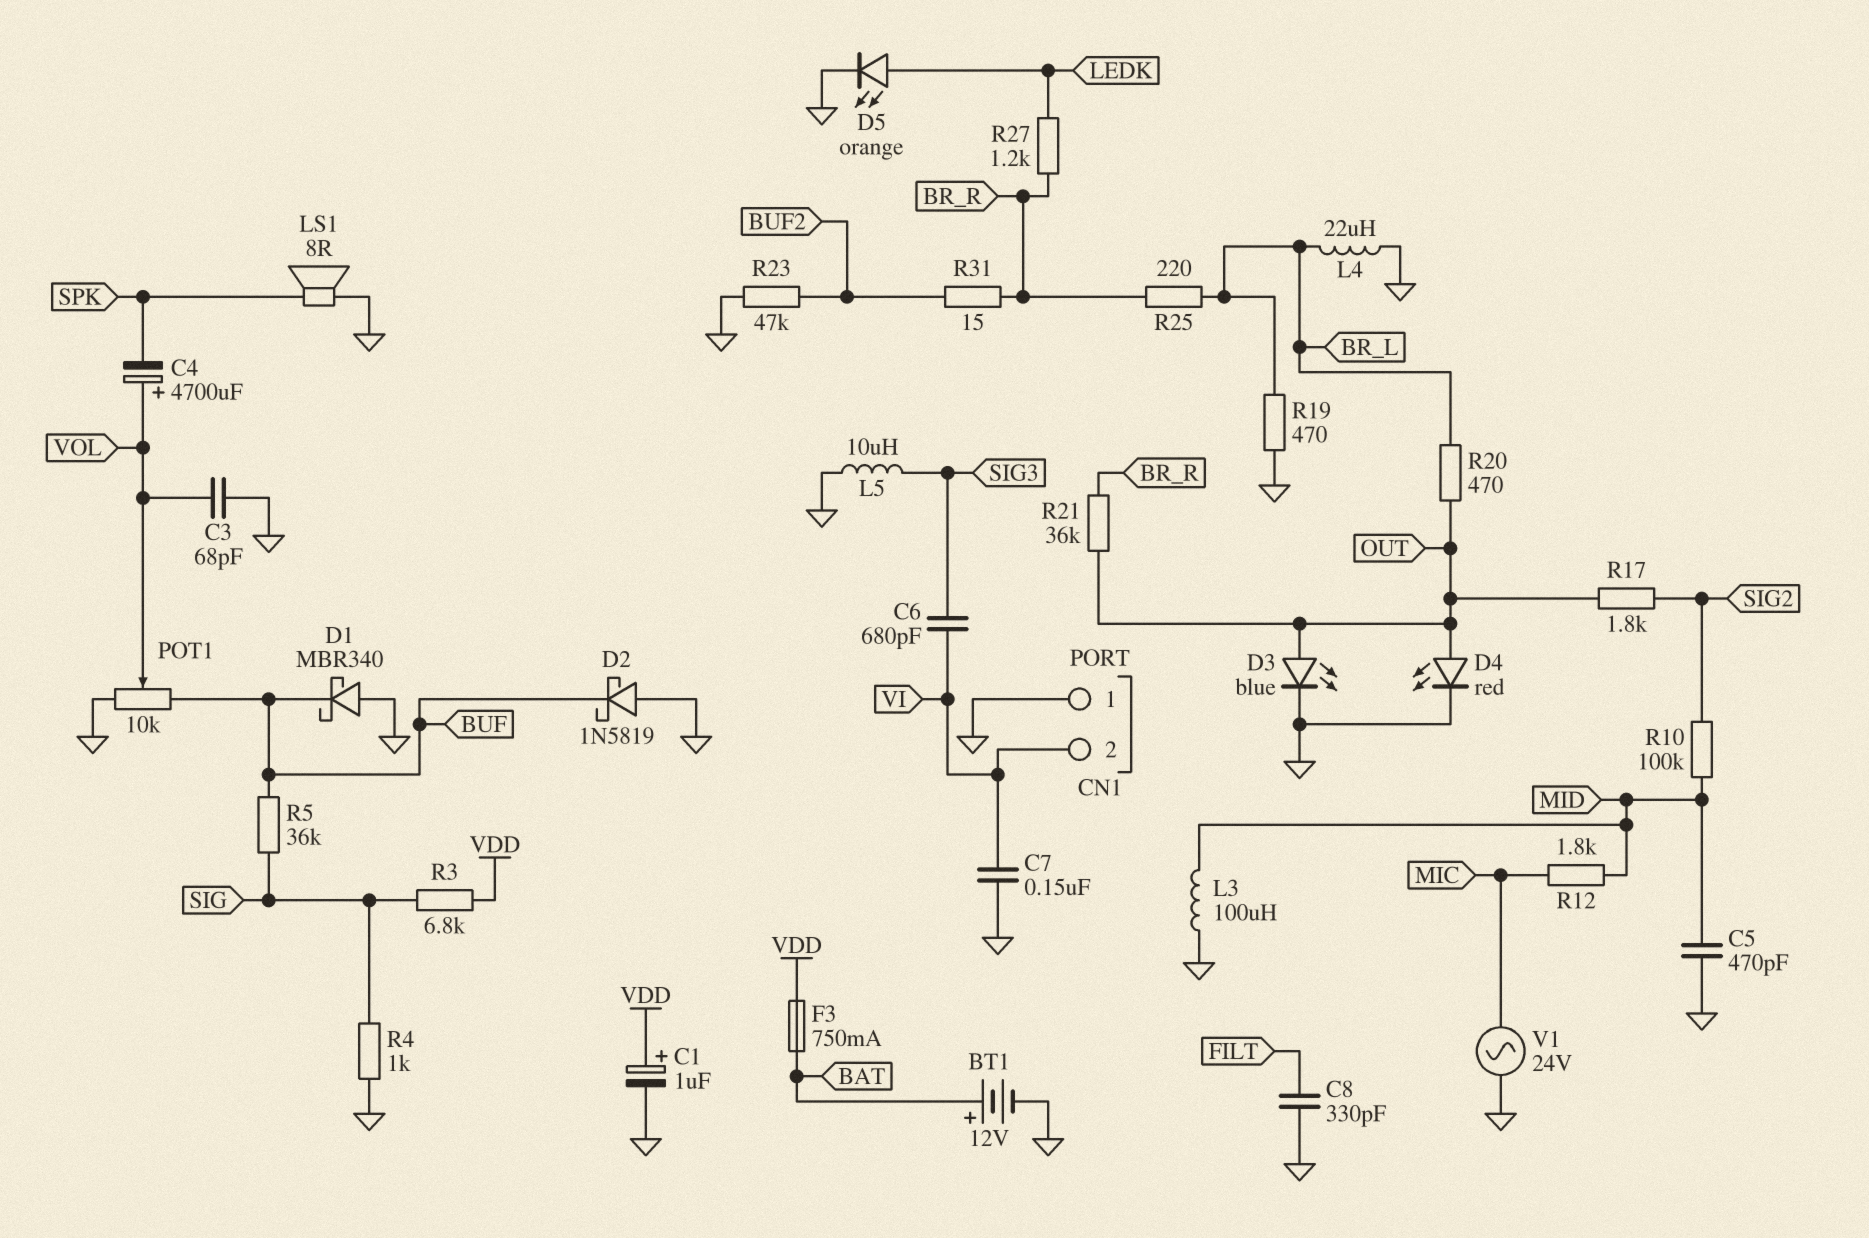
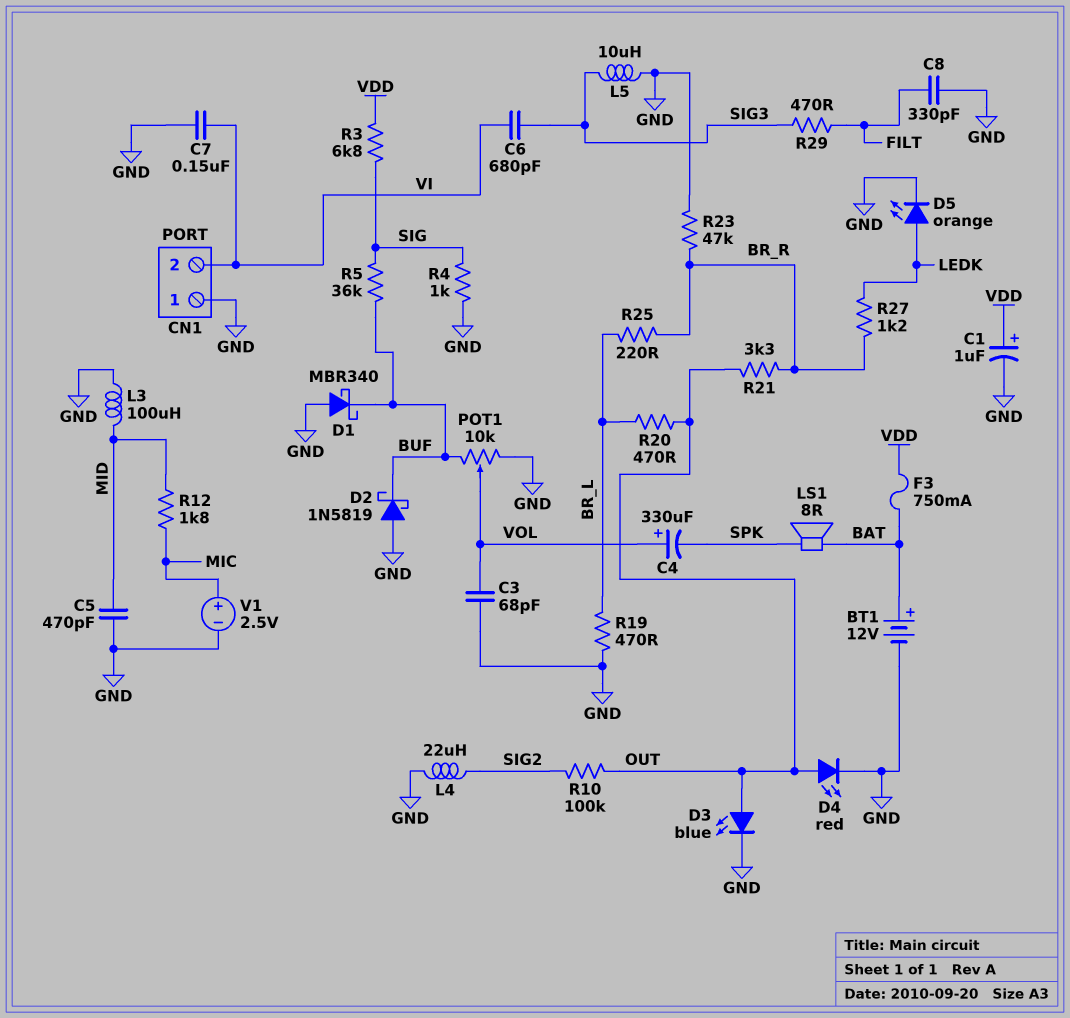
C4: 4700uF (plus VOL, minus SPK) -> 330uF (plus VOL, minus SPK)
L4: 22uH (BR_L, GND) -> 22uH (GND, SIG2)
LS1: speaker 8R (GND, SPK) -> speaker 8R (BAT, SPK)
R10: 100k (MID, SIG2) -> 100k (OUT, SIG2)
R17: 1.8k (OUT, SIG2) -> none
R21: 36k (BR_R, OUT) -> 3.3k (BR_R, OUT)
R23: 47k (BUF2, GND) -> 47k (BR_R, GND)
R29: none -> 470 (FILT, SIG3)
R31: 15 (BR_R, BUF2) -> none
V1: AC 24V (GND, MIC) -> 2.5V (plus MIC, minus GND)

